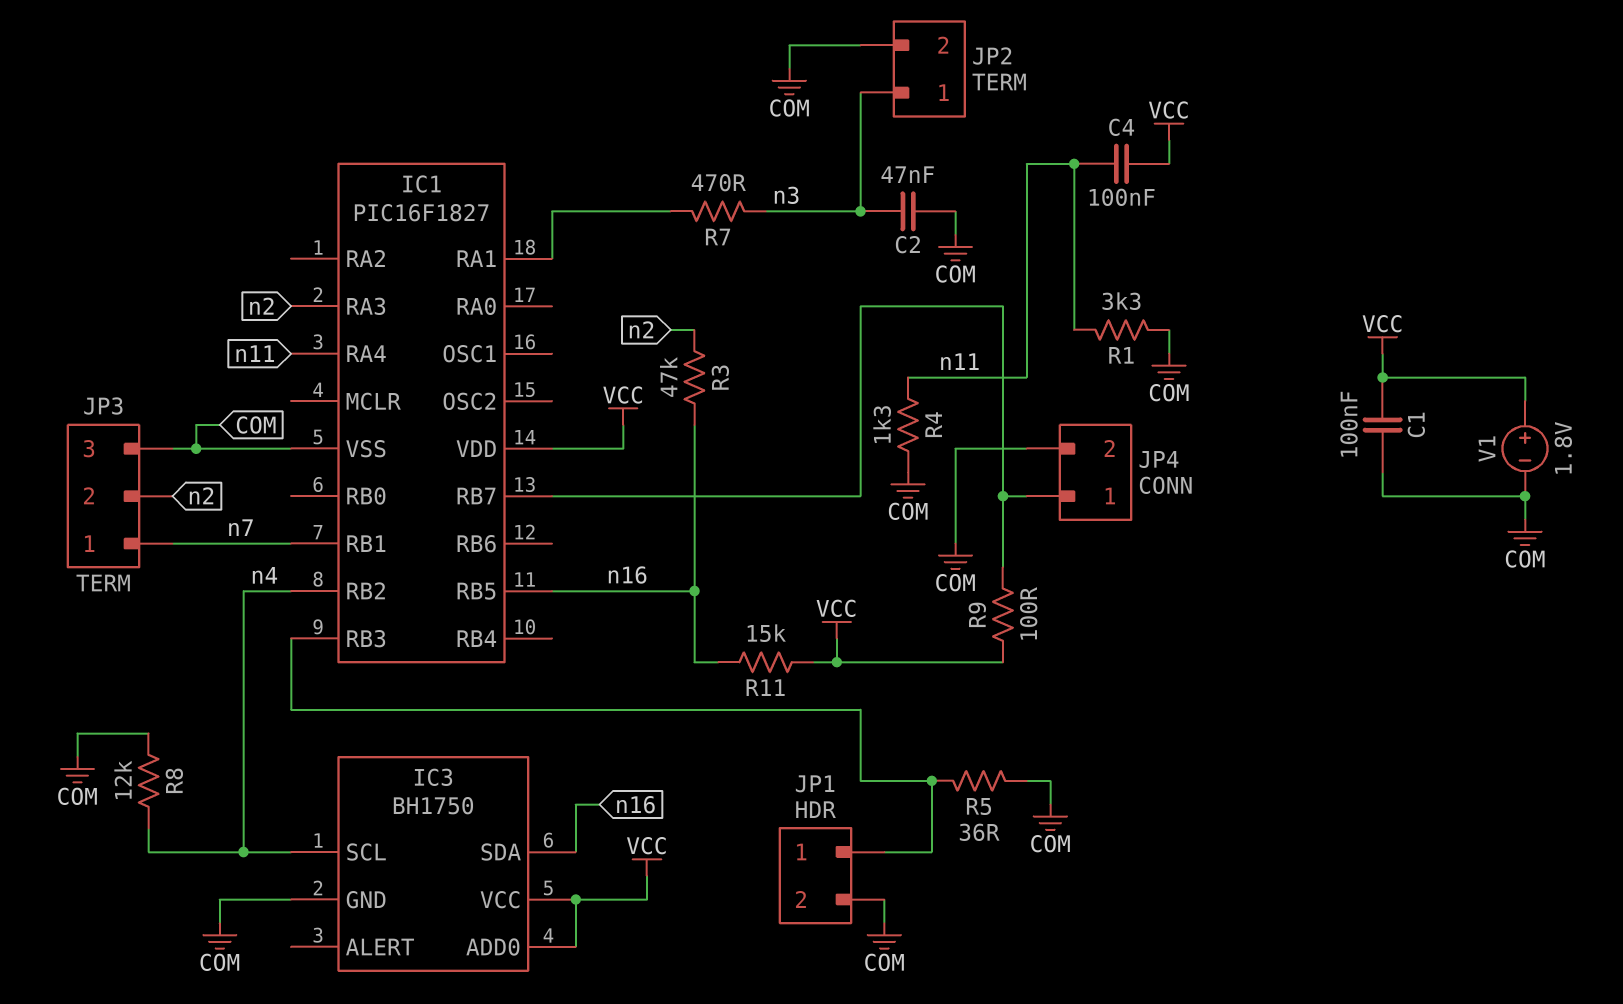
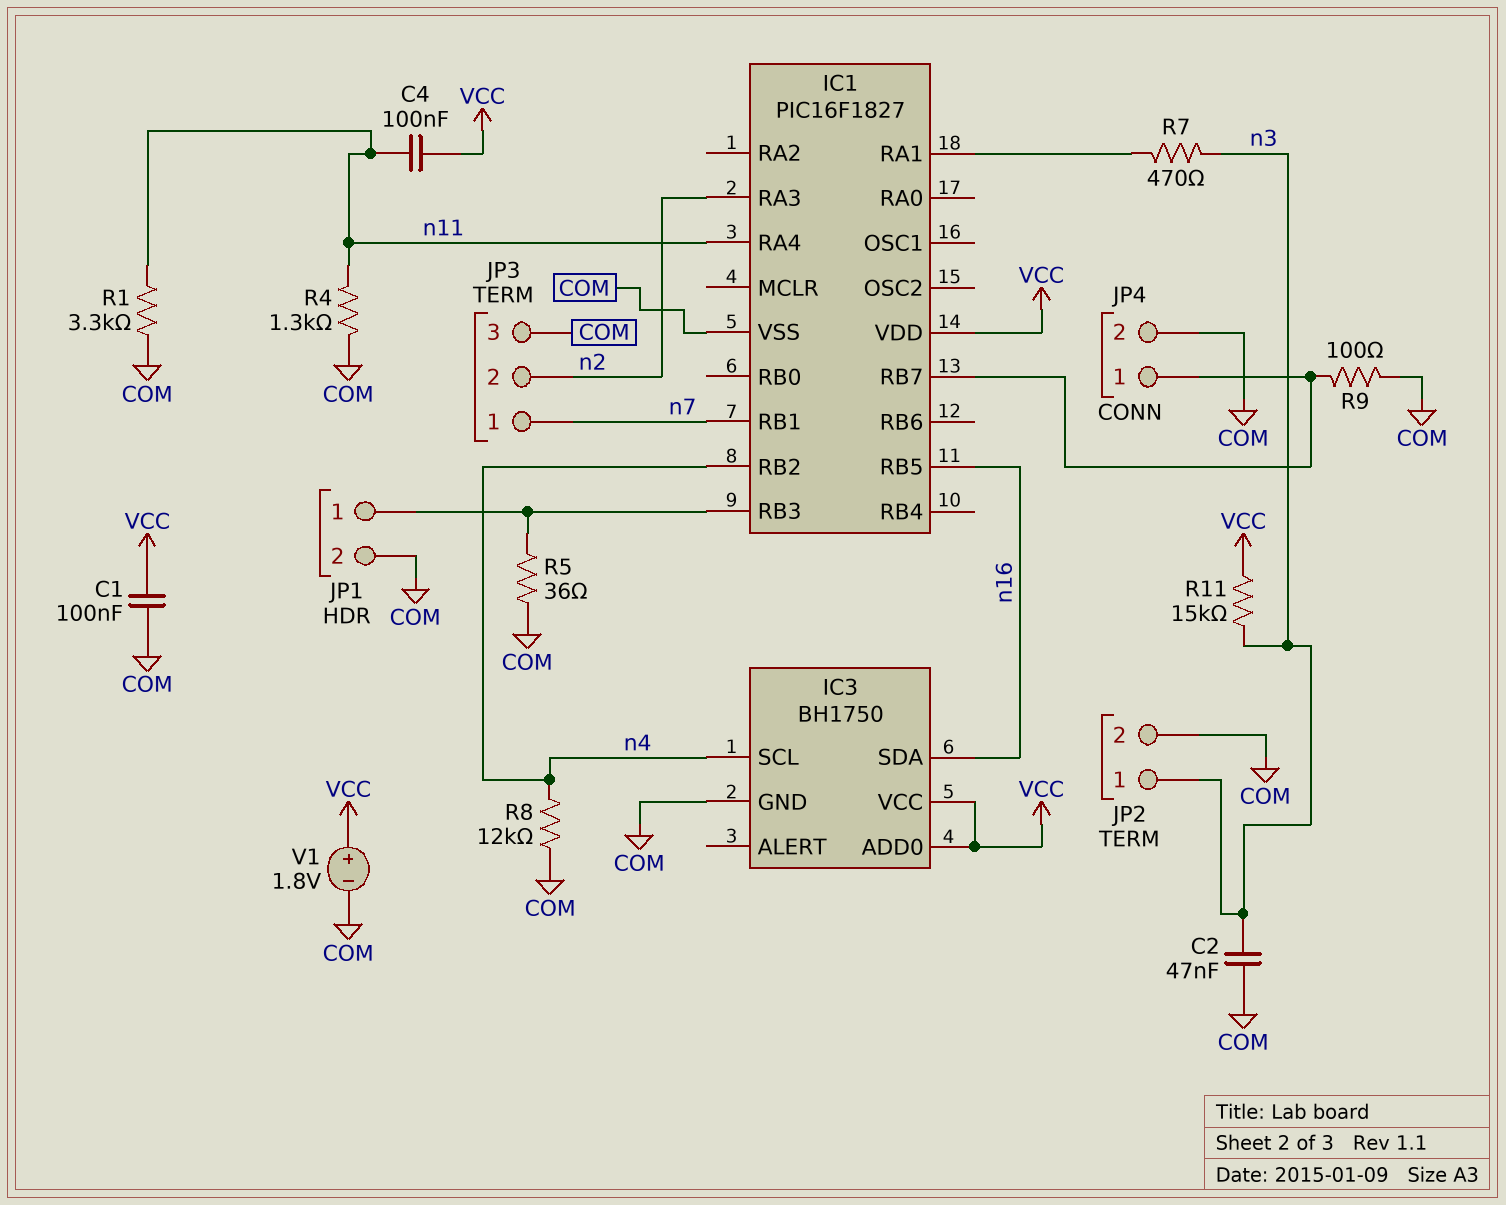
R3: 47k (n2, n16) -> none
R9: 100 (IC1/RB7, VCC) -> 100 (COM, IC1/RB7)
R11: 15k (VCC, n16) -> 15k (VCC, n3)

